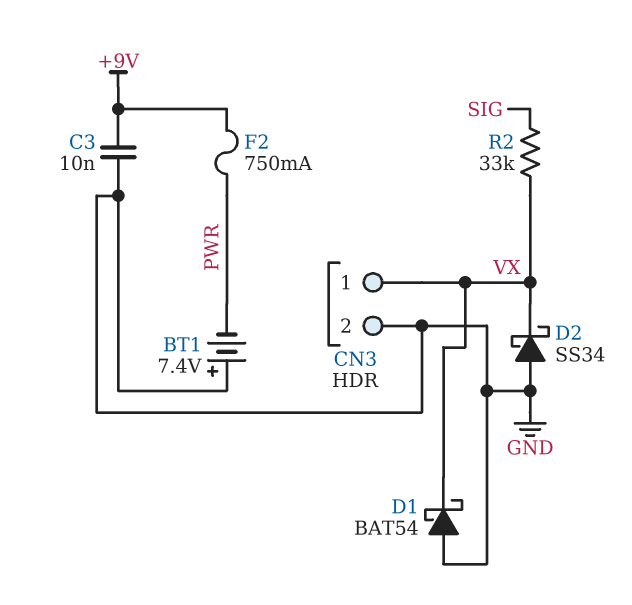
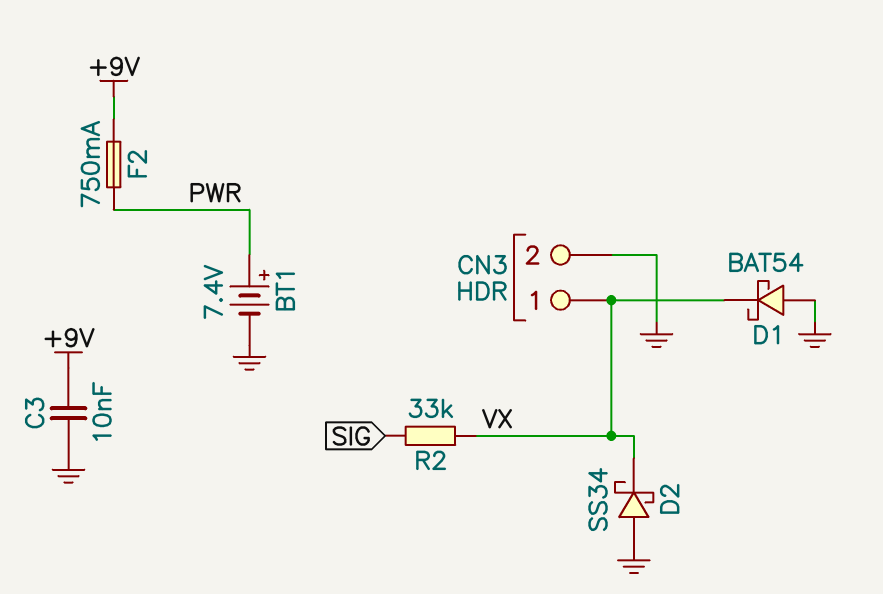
BT1: 7.4V (plus GND, minus PWR) -> 7.4V (plus PWR, minus GND)

